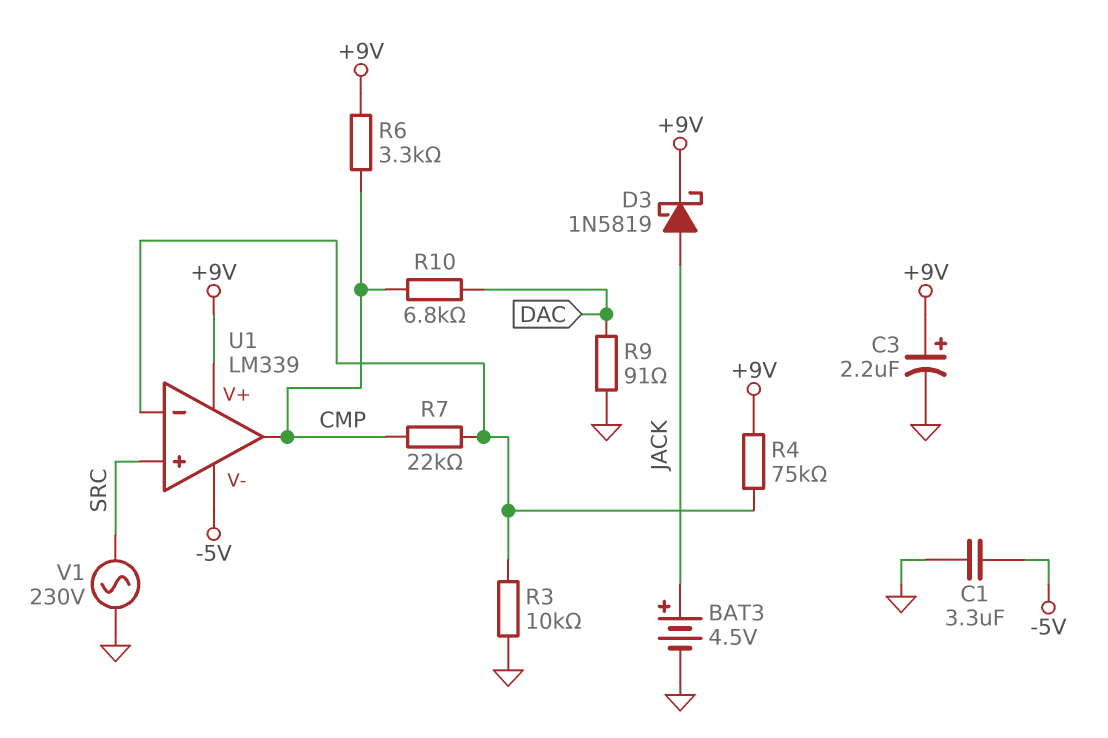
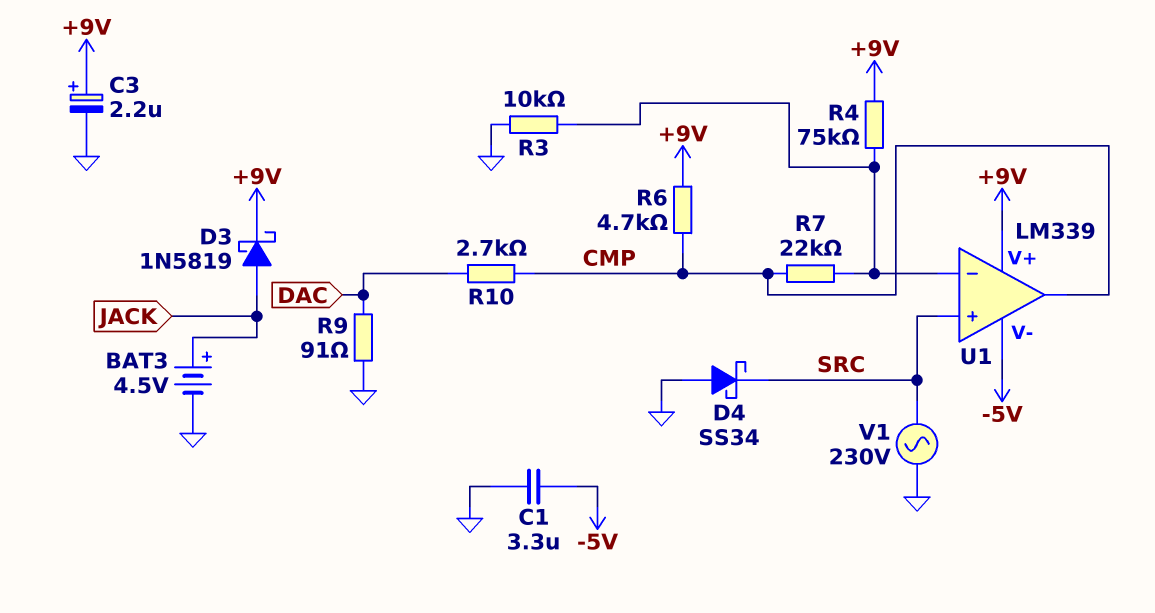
D4: none -> schottky SS34 (A GND, K SRC)
R6: 3.3k (+9V, CMP) -> 4.7k (+9V, CMP)
R10: 6.8k (CMP, DAC) -> 2.7k (CMP, DAC)

